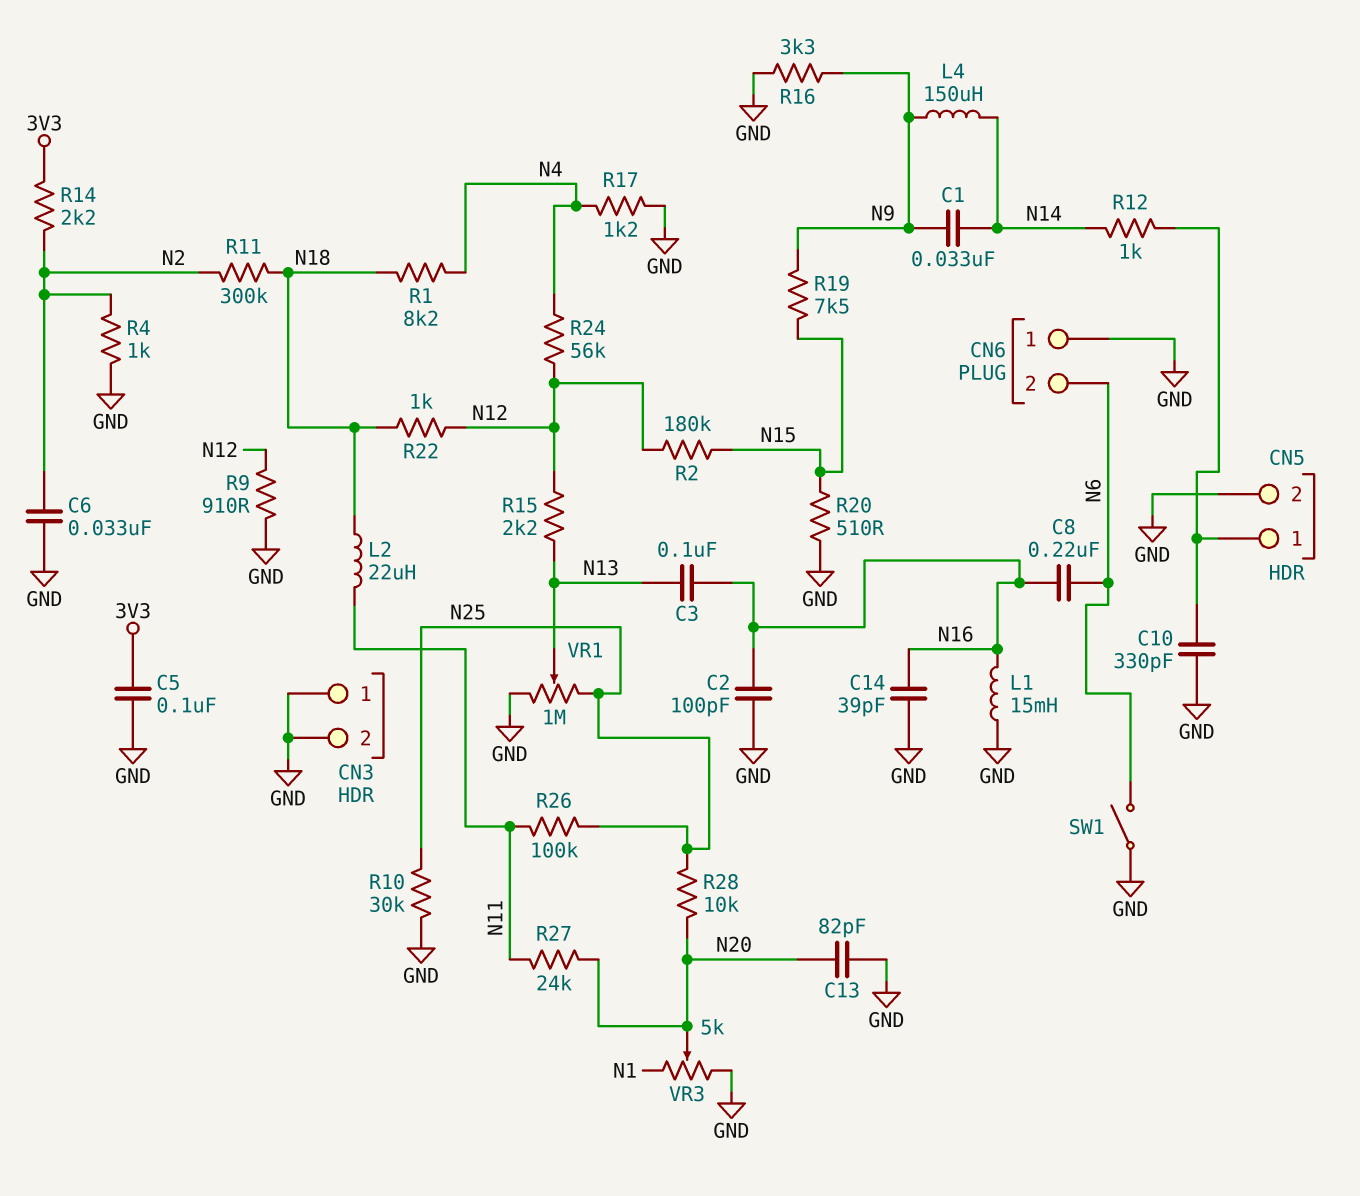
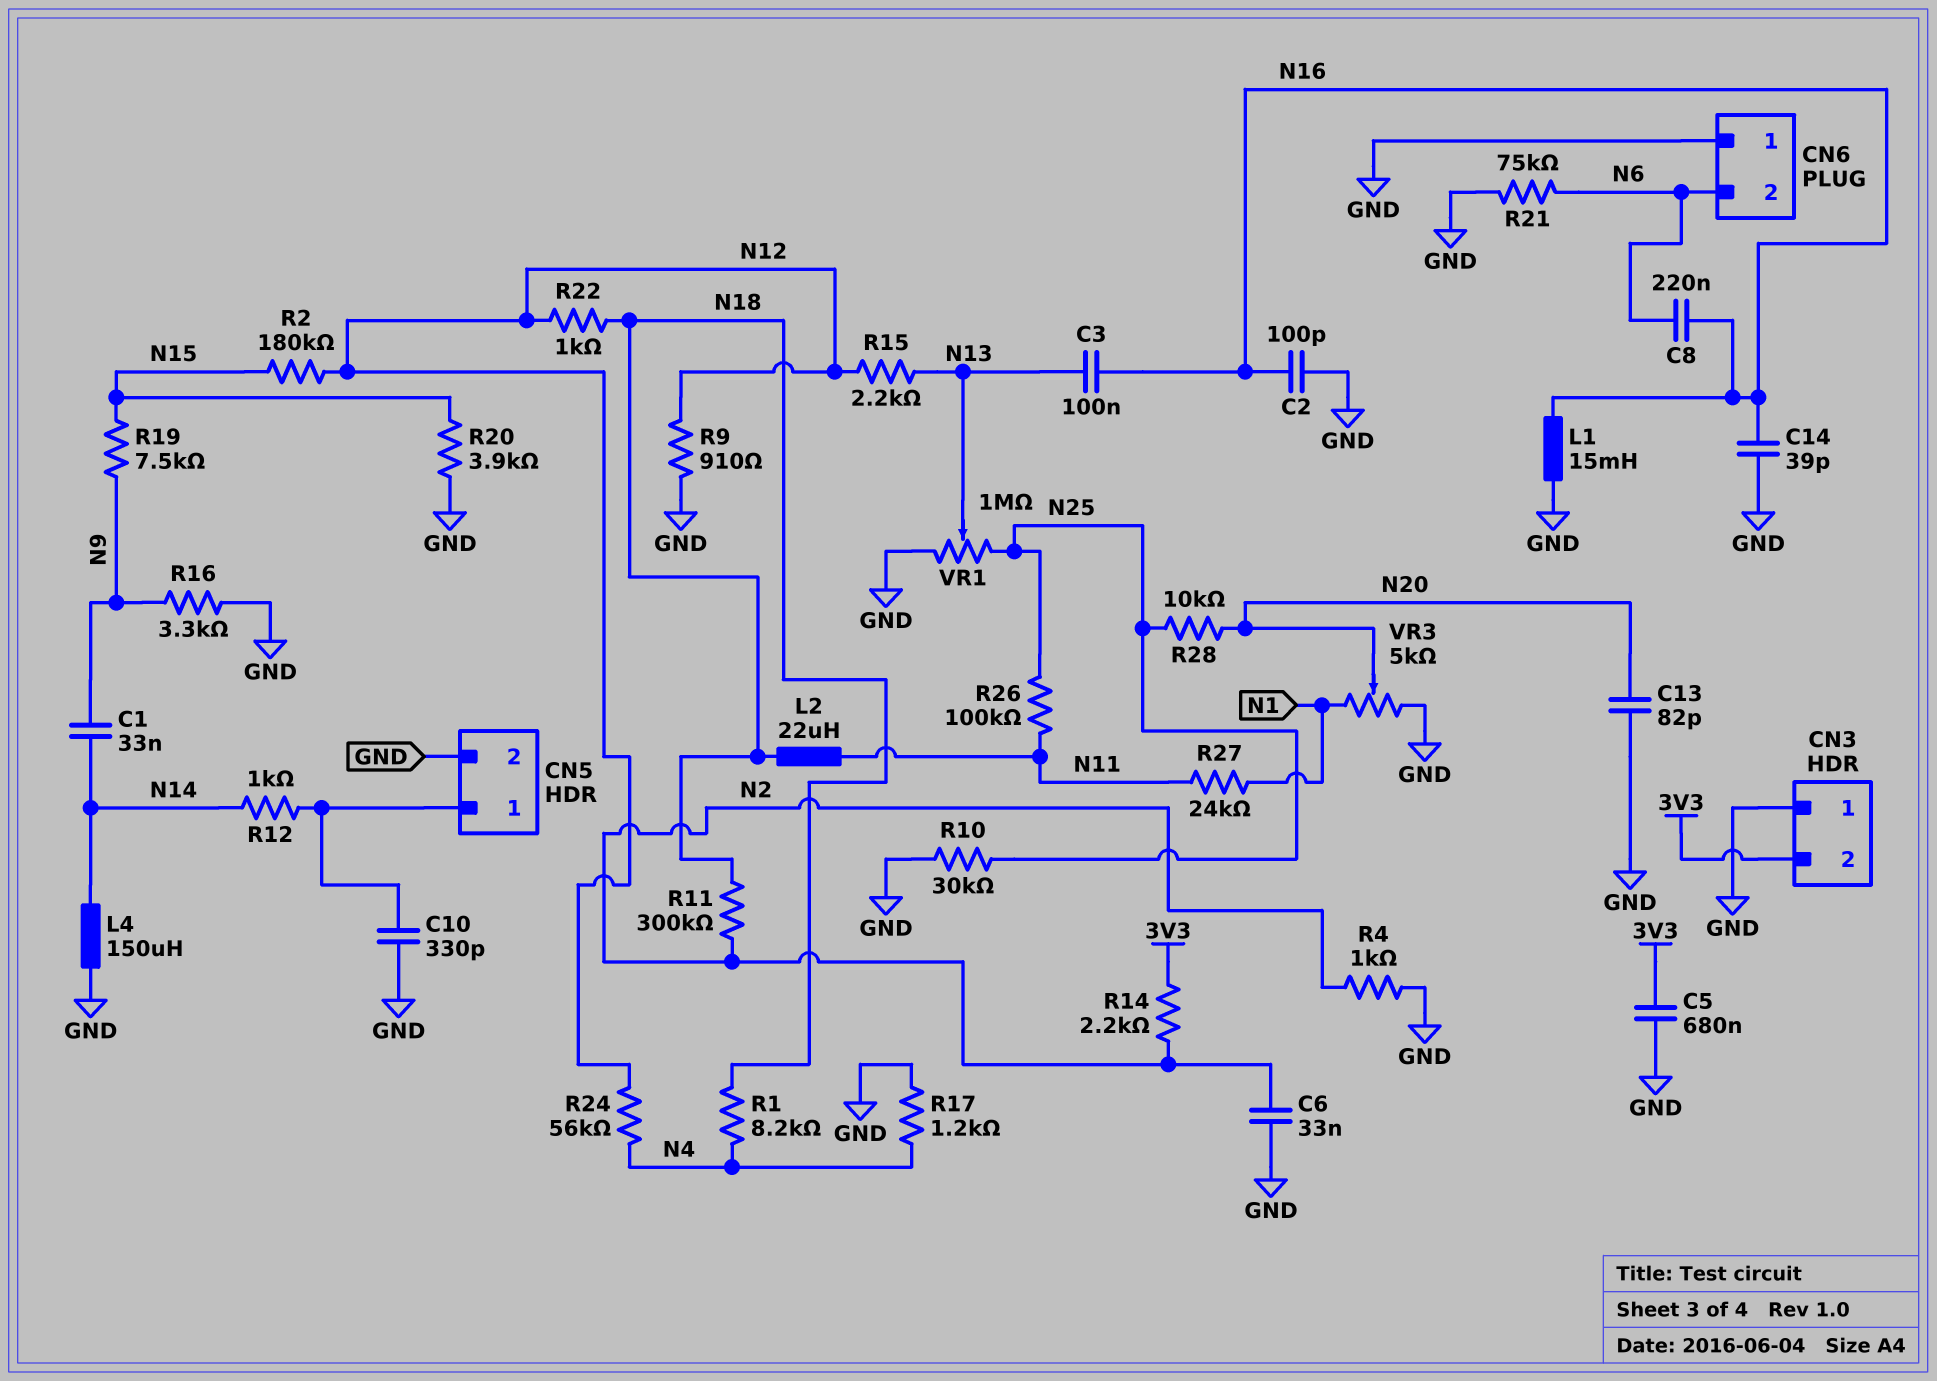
C5: 100nF (3V3, GND) -> 680nF (3V3, GND)
CN3 pin 2: GND -> 3V3
L4: 150uH (N9, N14) -> 150uH (GND, N14)
R20: 510 (GND, N15) -> 3.9k (GND, N15)
R21: none -> 75k (GND, N6)
R27: 24k (N11, N20) -> 24k (N1, N11)
SW1: switch (GND, N6) -> none

